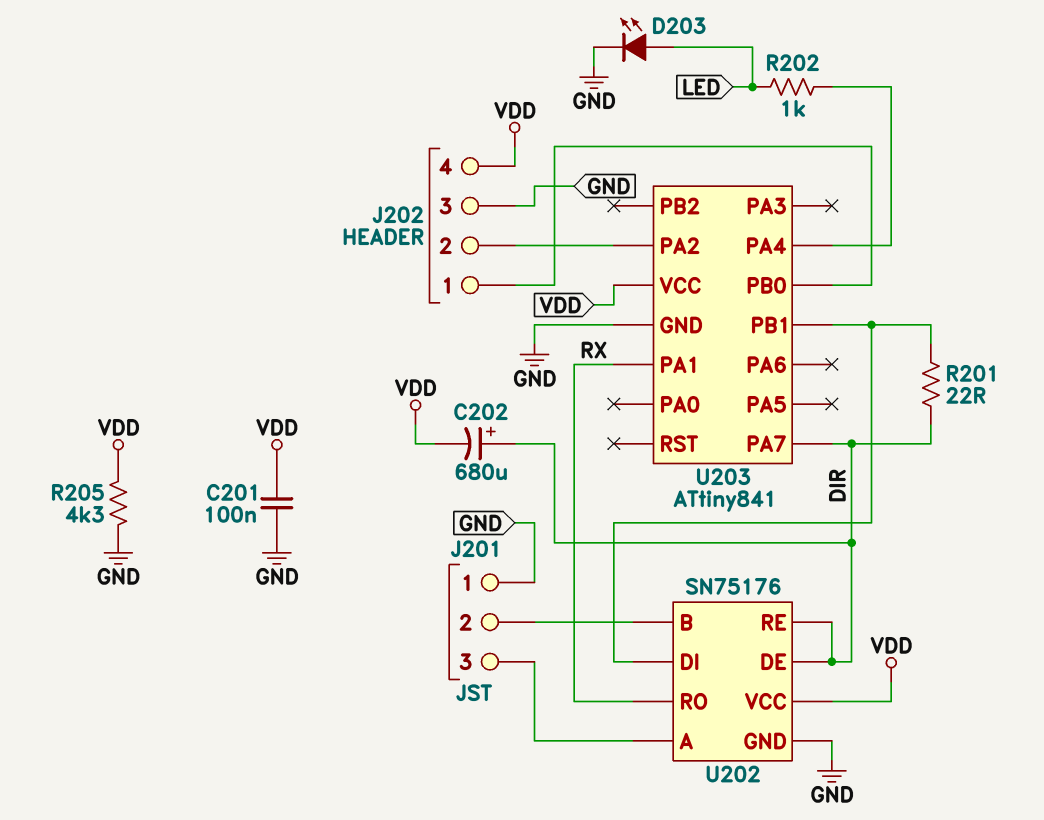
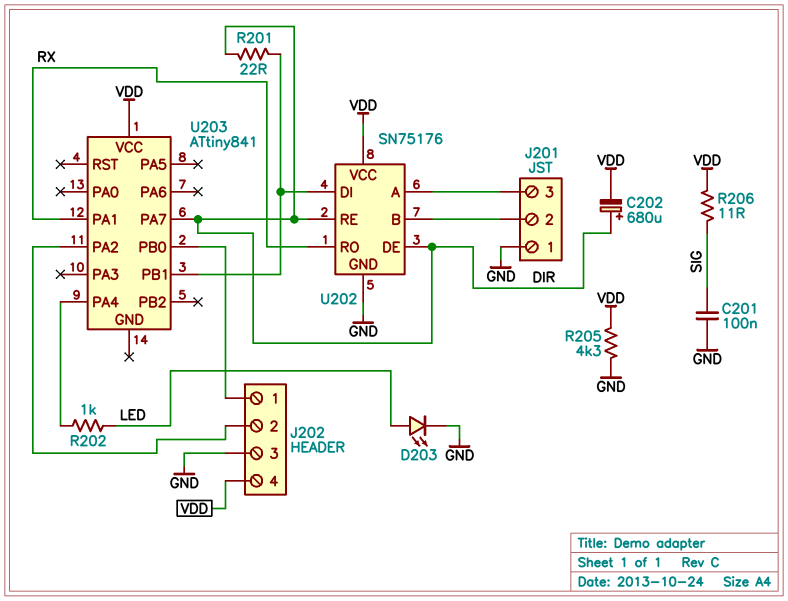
C201: 100nF (GND, VDD) -> 100nF (GND, SIG)
R206: none -> 11 (SIG, VDD)
U203 pin GND: GND -> none

